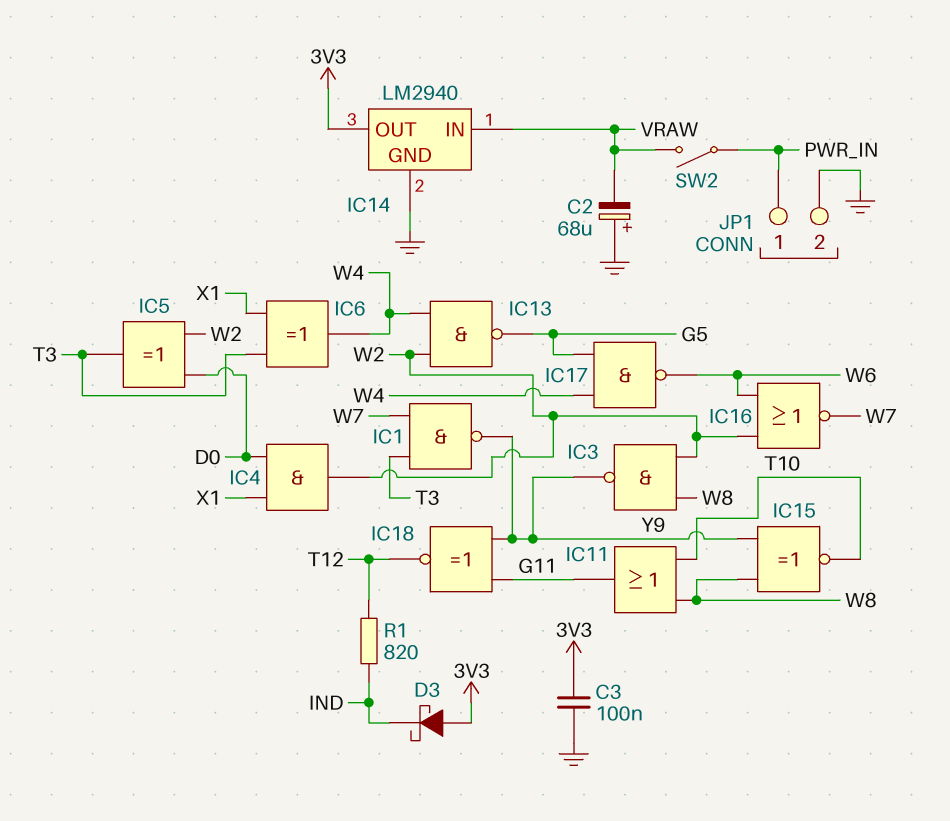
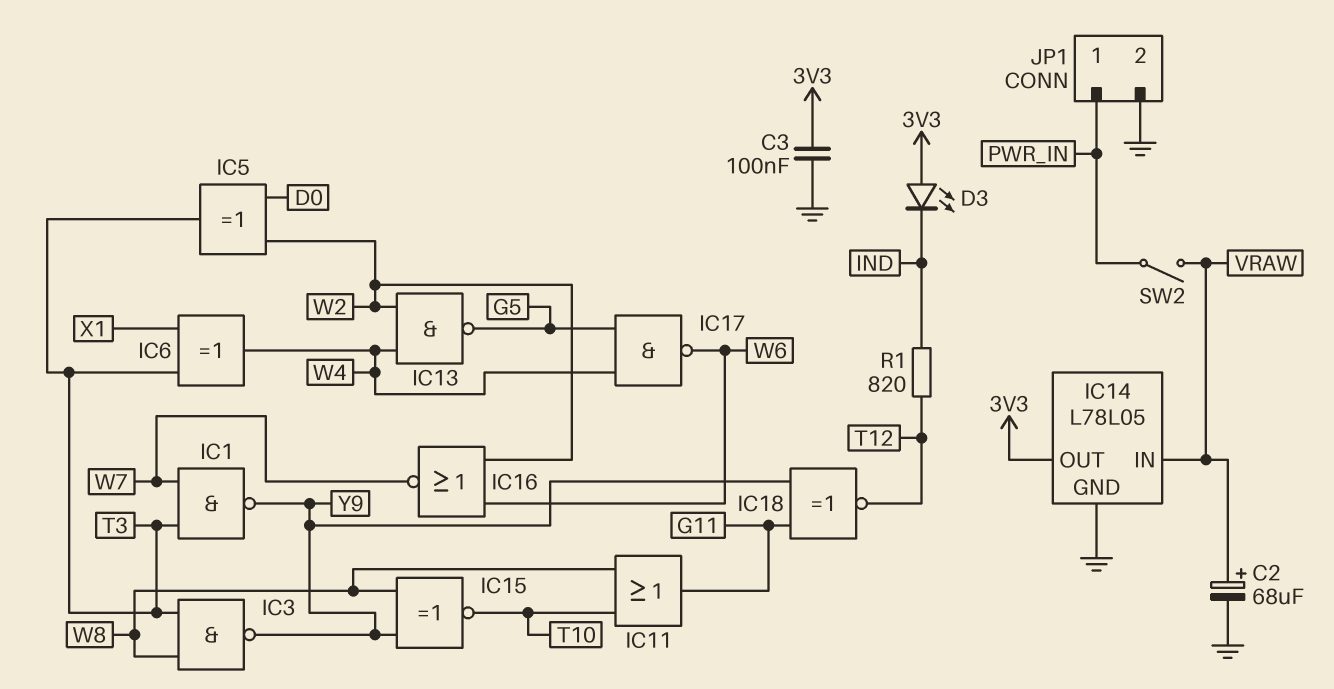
C2: 68uF (plus GND, minus VRAW) -> 68uF (plus VRAW, minus GND)
D3: schottky (A 3V3, K IND) -> LED (A 3V3, K IND)
IC3: NAND (in W2, in W8, out Y9) -> NAND (in T3, in W8, out Y9)
IC4: AND (in D0, in X1, out W2) -> none
IC14: LM2940 -> L78L05

